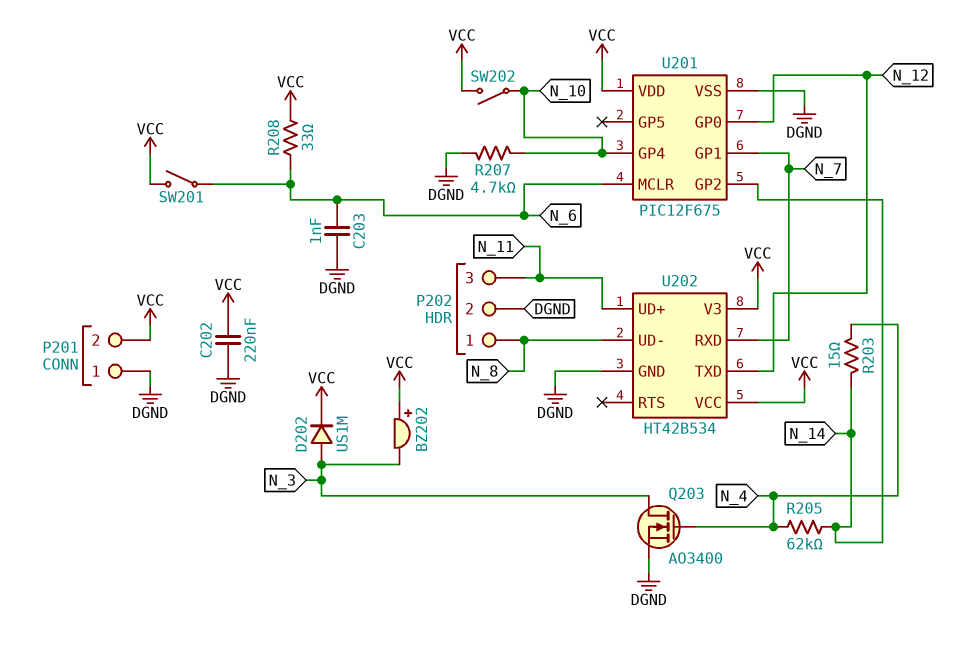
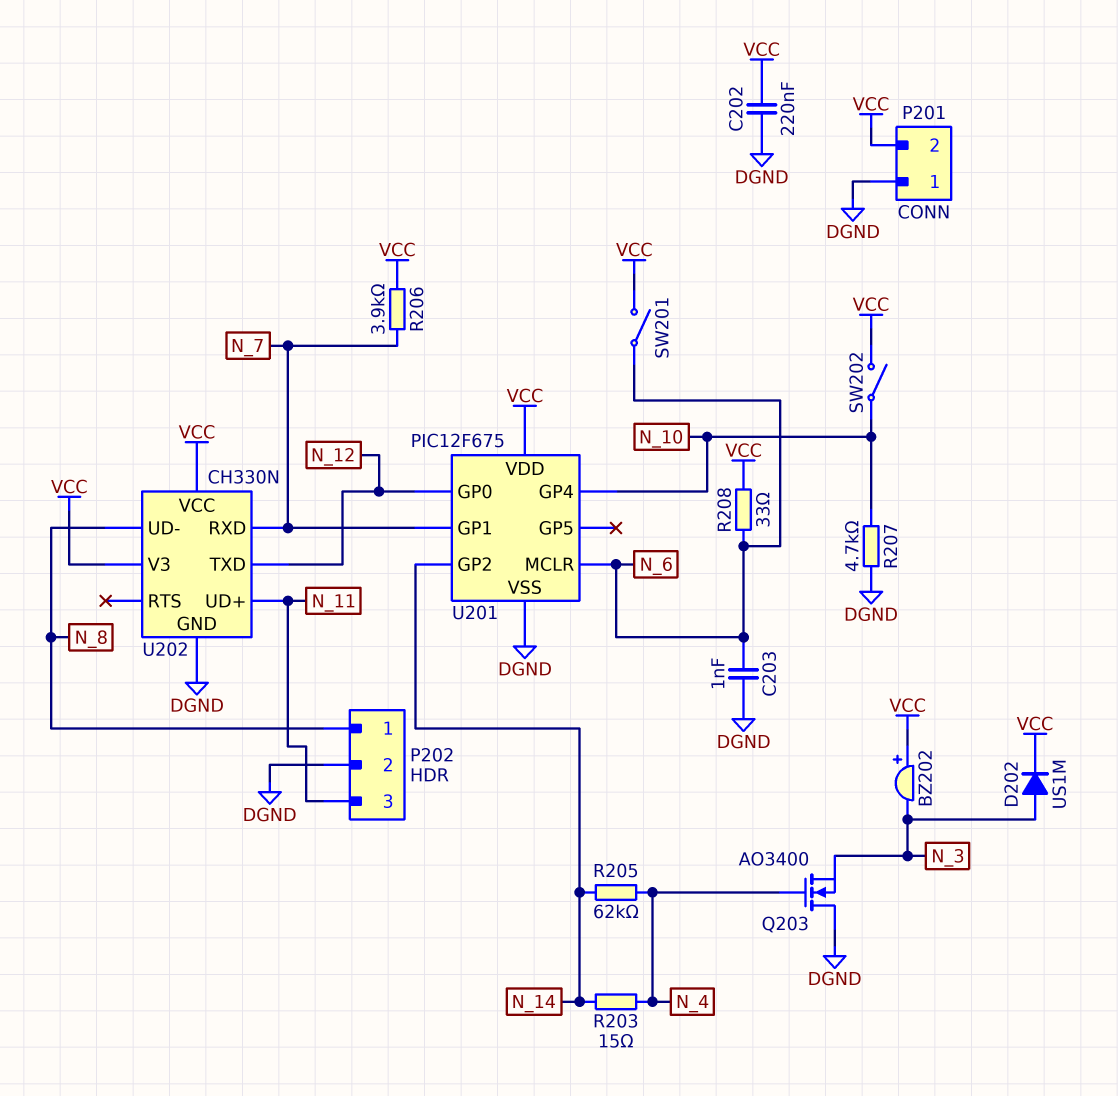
Q203: NMOS AO3400 (G N_4, D N_3, S DGND) -> NMOS AO3400 (G N_4, D DGND, S N_3)
R206: none -> 3.9k (N_7, VCC)
U202: HT42B534 -> CH330N

